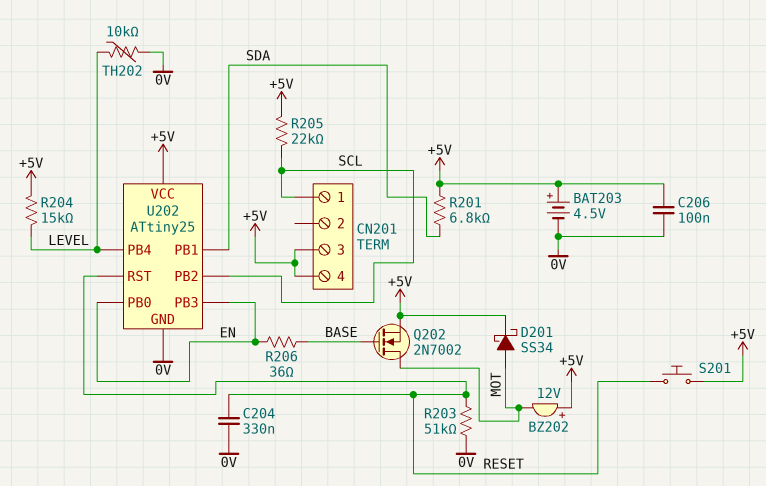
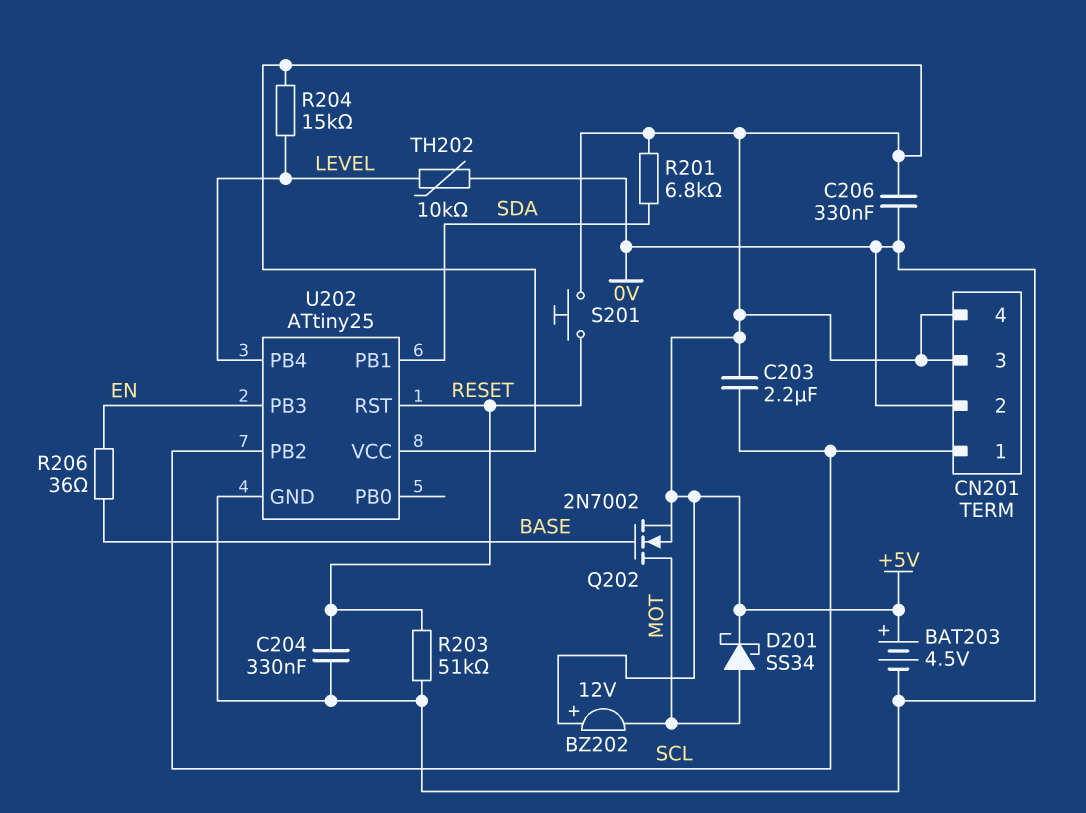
C203: none -> 2.2uF (+5V, SCL)
C206: 100nF (+5V, 0V) -> 330nF (+5V, 0V)
CN201 pin 2: none -> 0V
R205: 22k (+5V, SCL) -> none
U202 pin PB0: EN -> none

